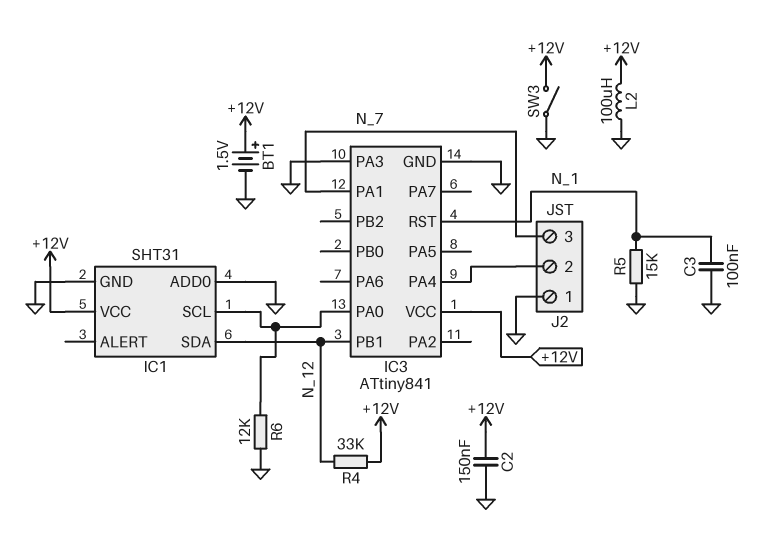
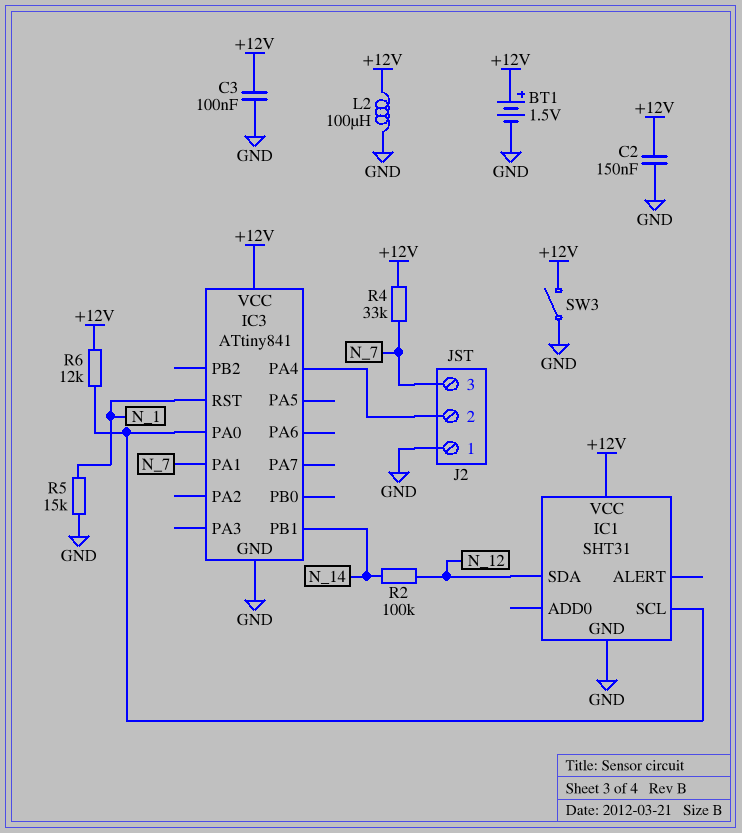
C3: 100nF (GND, N_1) -> 100nF (+12V, GND)
IC1 pin ADD0: GND -> none
IC3 pin PA3: GND -> none
IC3 pin PB1: N_12 -> N_14
R2: none -> 100k (N_12, N_14)
R4: 33k (+12V, N_12) -> 33k (+12V, N_7)
R6: 12k (GND, IC1/SCL) -> 12k (+12V, IC1/SCL)

